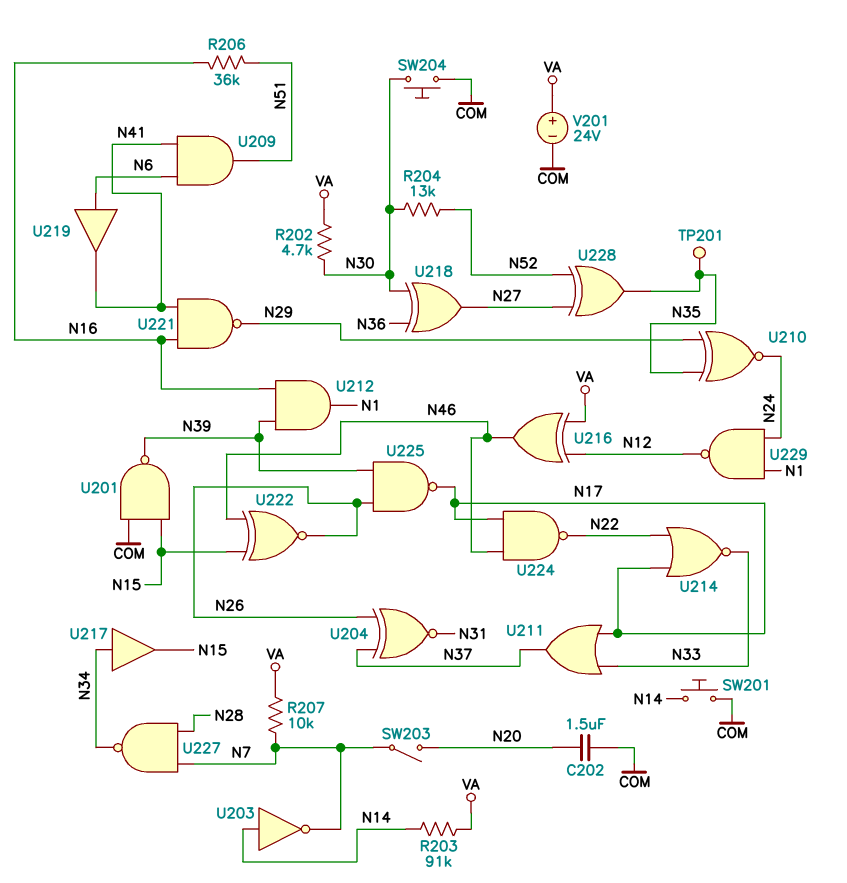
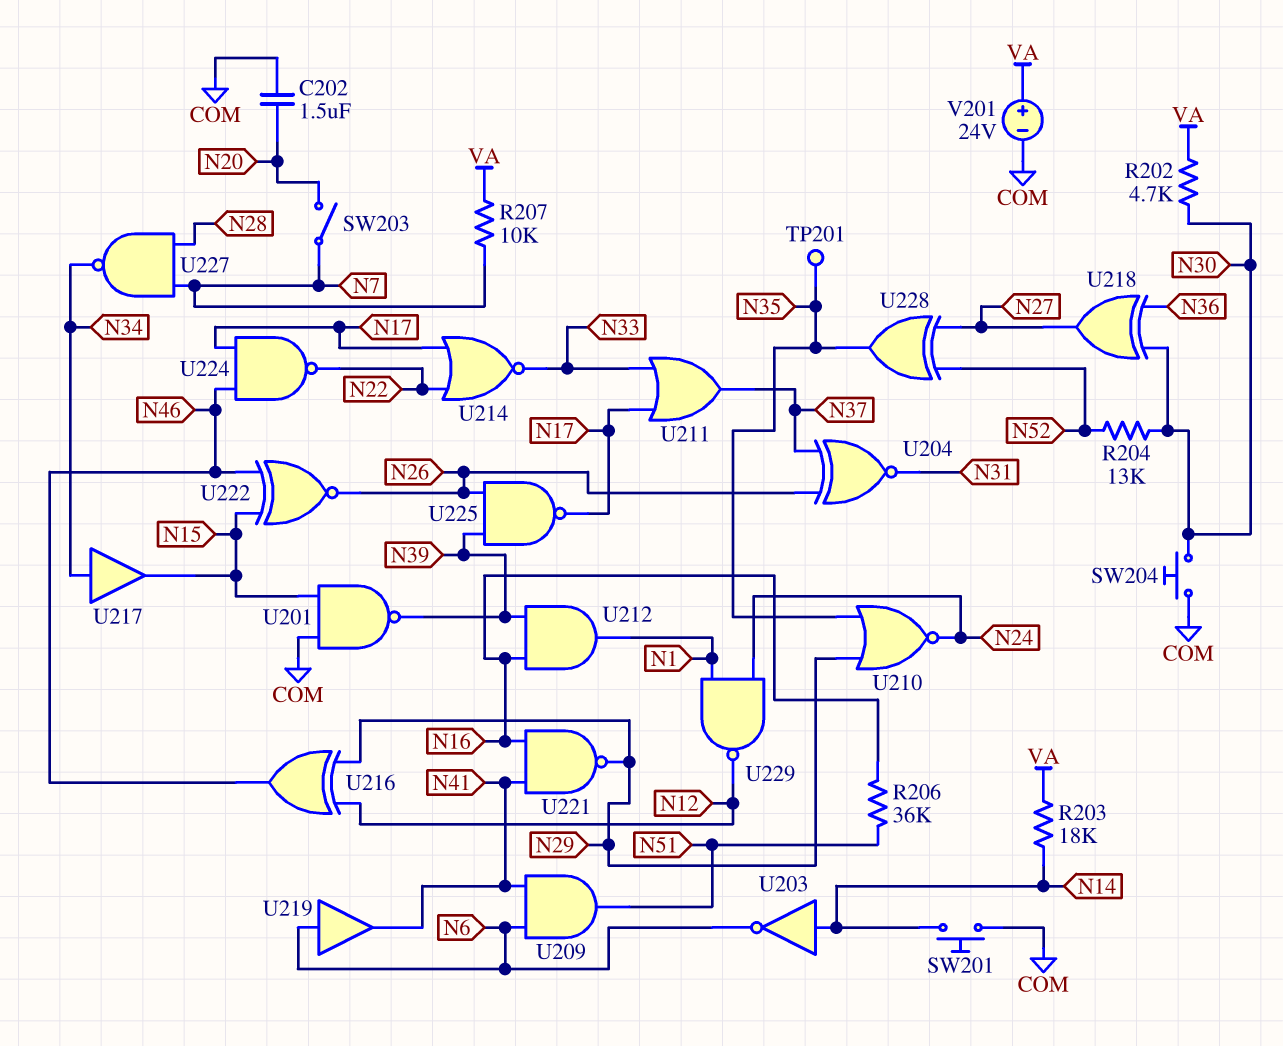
R203: 91k (N14, VA) -> 18k (N14, VA)
U203: NOT (in N14, out N7) -> NOT (in N14, out N6)
U210: XNOR (in N29, in N35, out N24) -> NOR (in N29, in N35, out N24)
U216: XOR (in N12, in VA, out N46) -> XOR (in N12, in N29, out N46)

